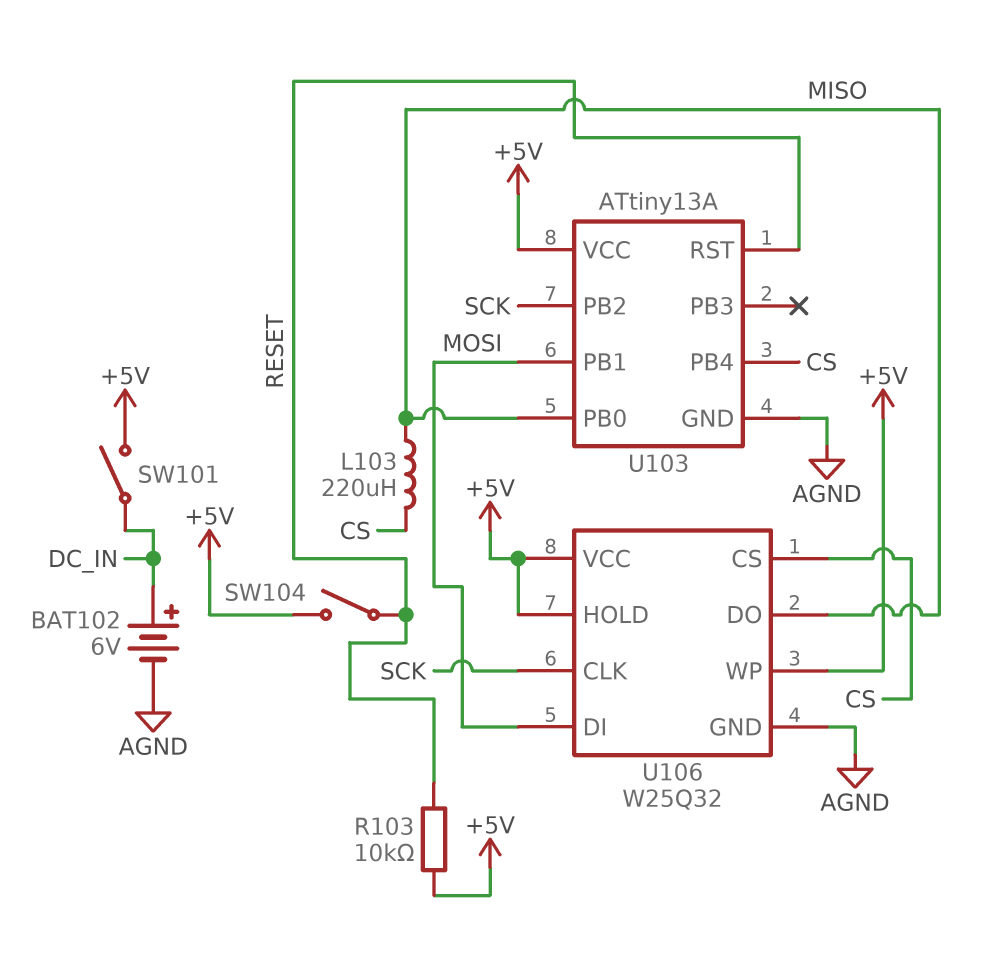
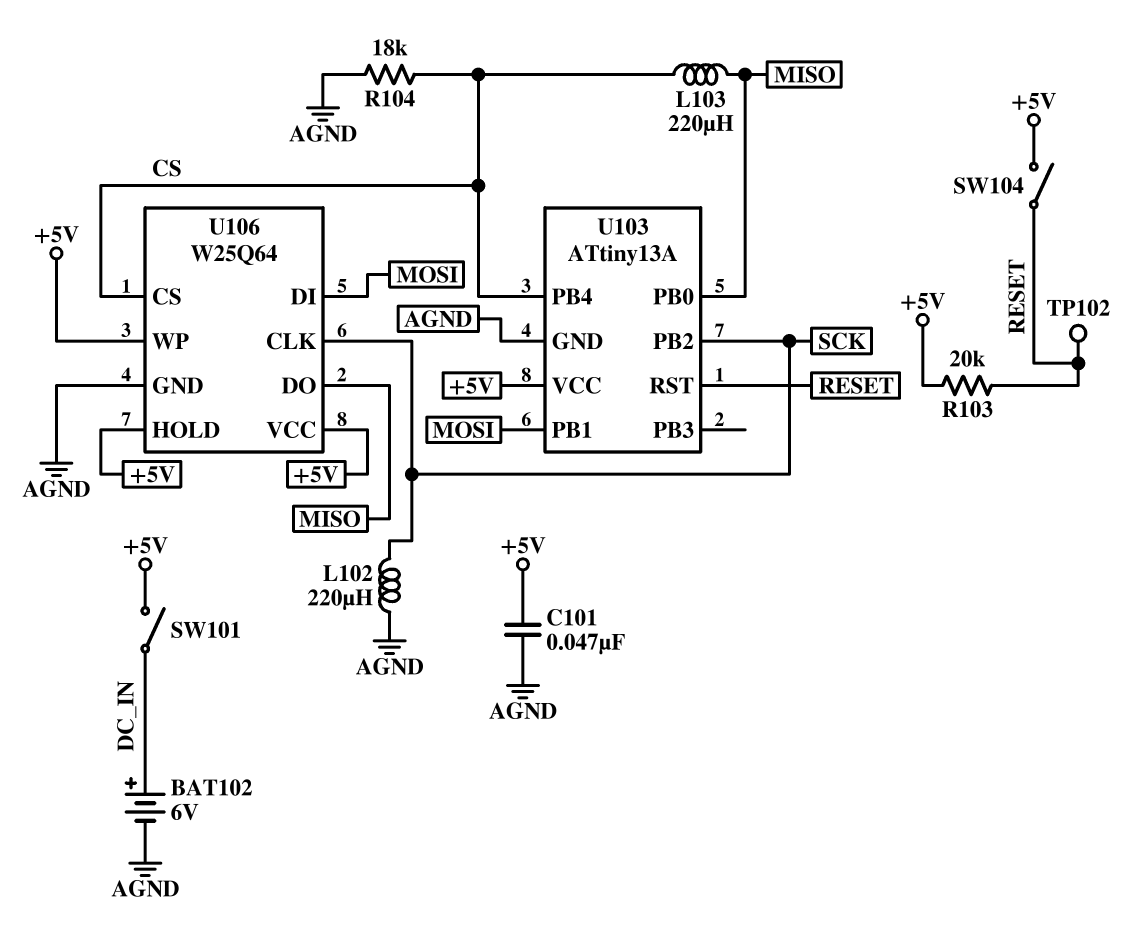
C101: none -> 47nF (+5V, AGND)
L102: none -> 220uH (AGND, SCK)
R103: 10k (+5V, RESET) -> 20k (+5V, RESET)
R104: none -> 18k (AGND, CS)
TP102: none -> test point (RESET)
U106: W25Q32 -> W25Q64

